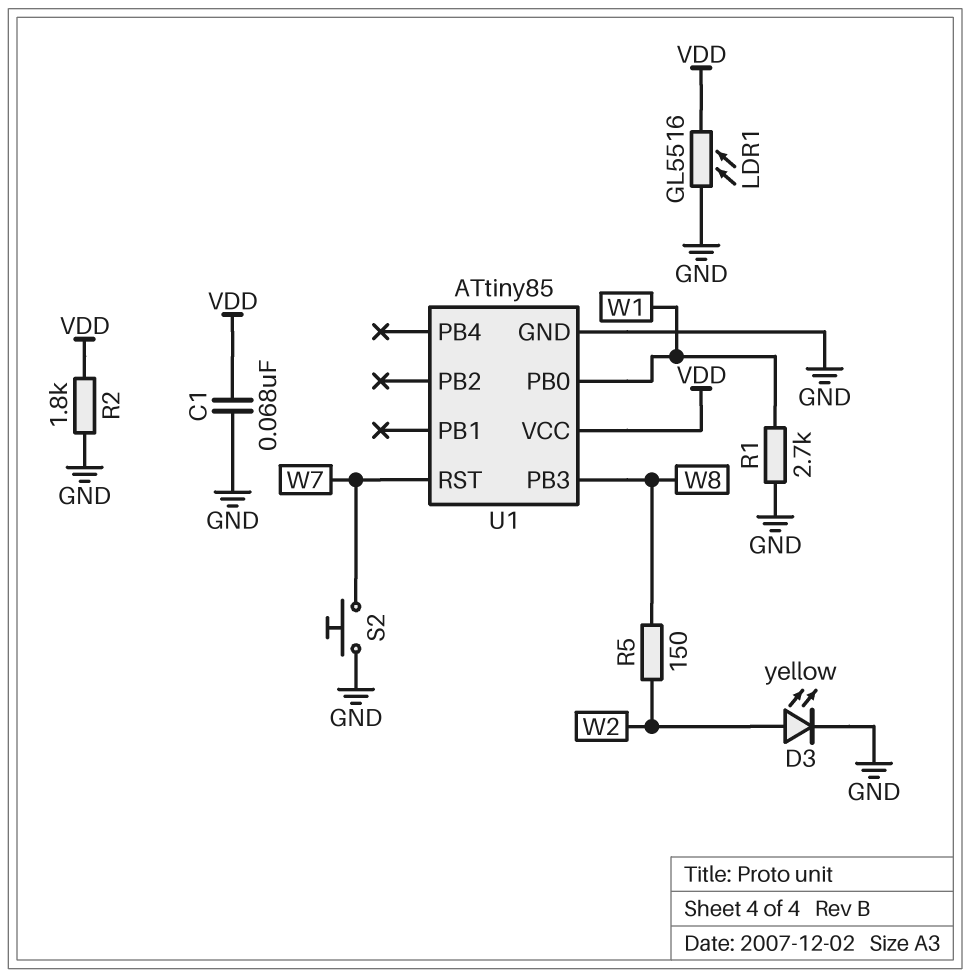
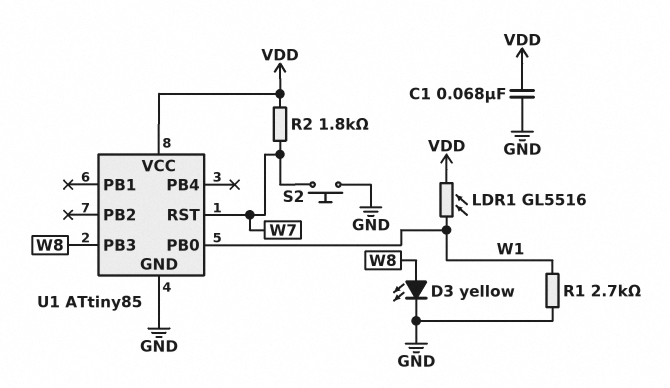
D3: LED yellow (A W2, K GND) -> LED yellow (A W8, K GND)
LDR1: GL5516 (GND, VDD) -> GL5516 (VDD, W1)
R2: 1.8k (GND, VDD) -> 1.8k (VDD, W7)
R5: 150 (W2, W8) -> none

